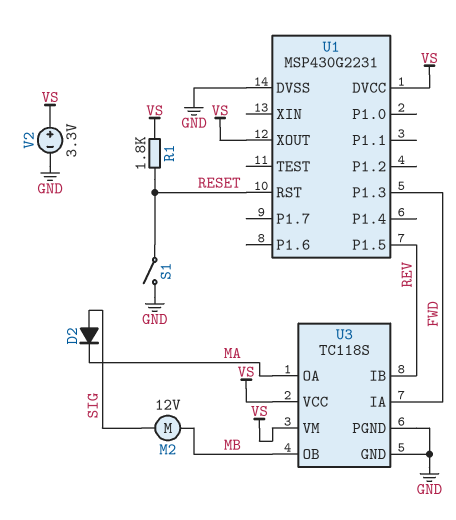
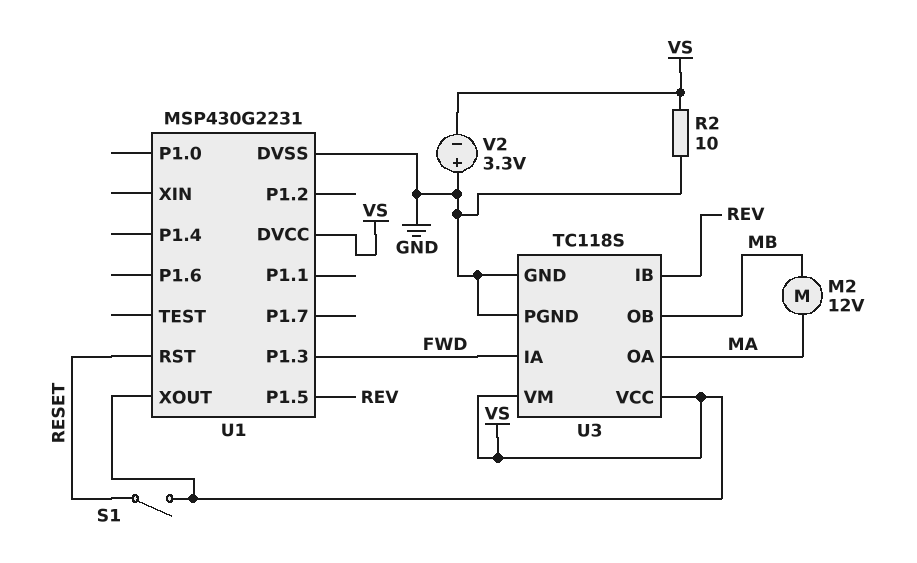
D2: diode (A SIG, K MA) -> none
M2: motor 12V (MB, SIG) -> motor 12V (MA, MB)
R1: 1.8k (RESET, VS) -> none
R2: none -> 10 (GND, VS)
S1: switch (GND, RESET) -> switch (RESET, VS)
V2: 3.3V (plus VS, minus GND) -> 3.3V (plus GND, minus VS)

